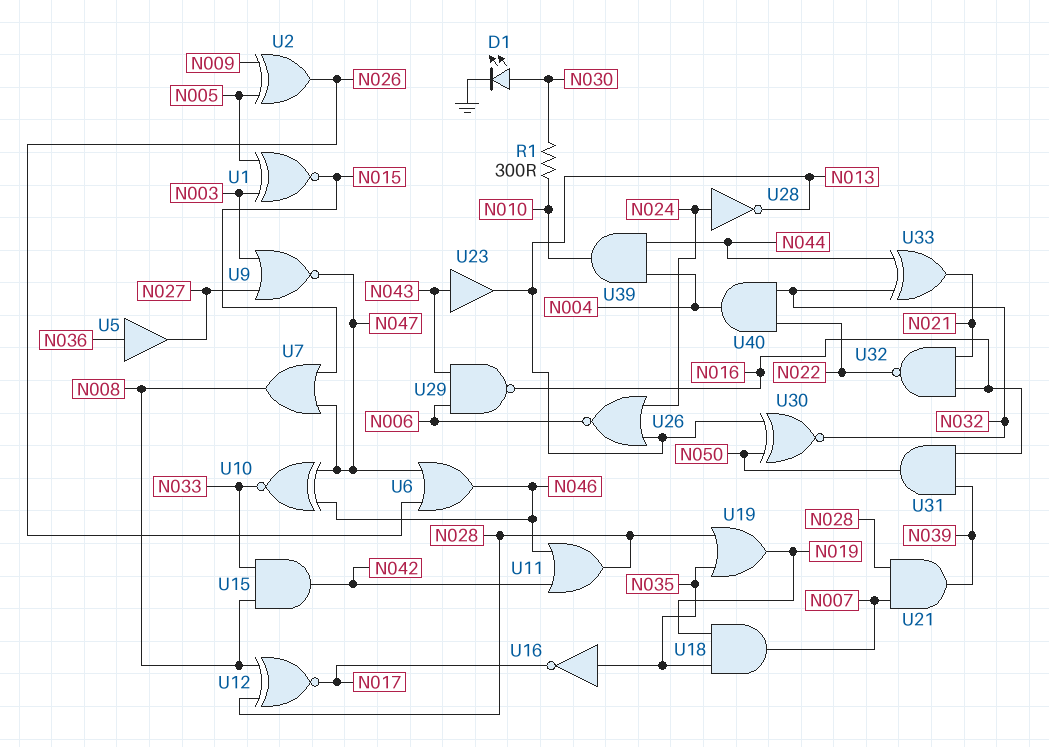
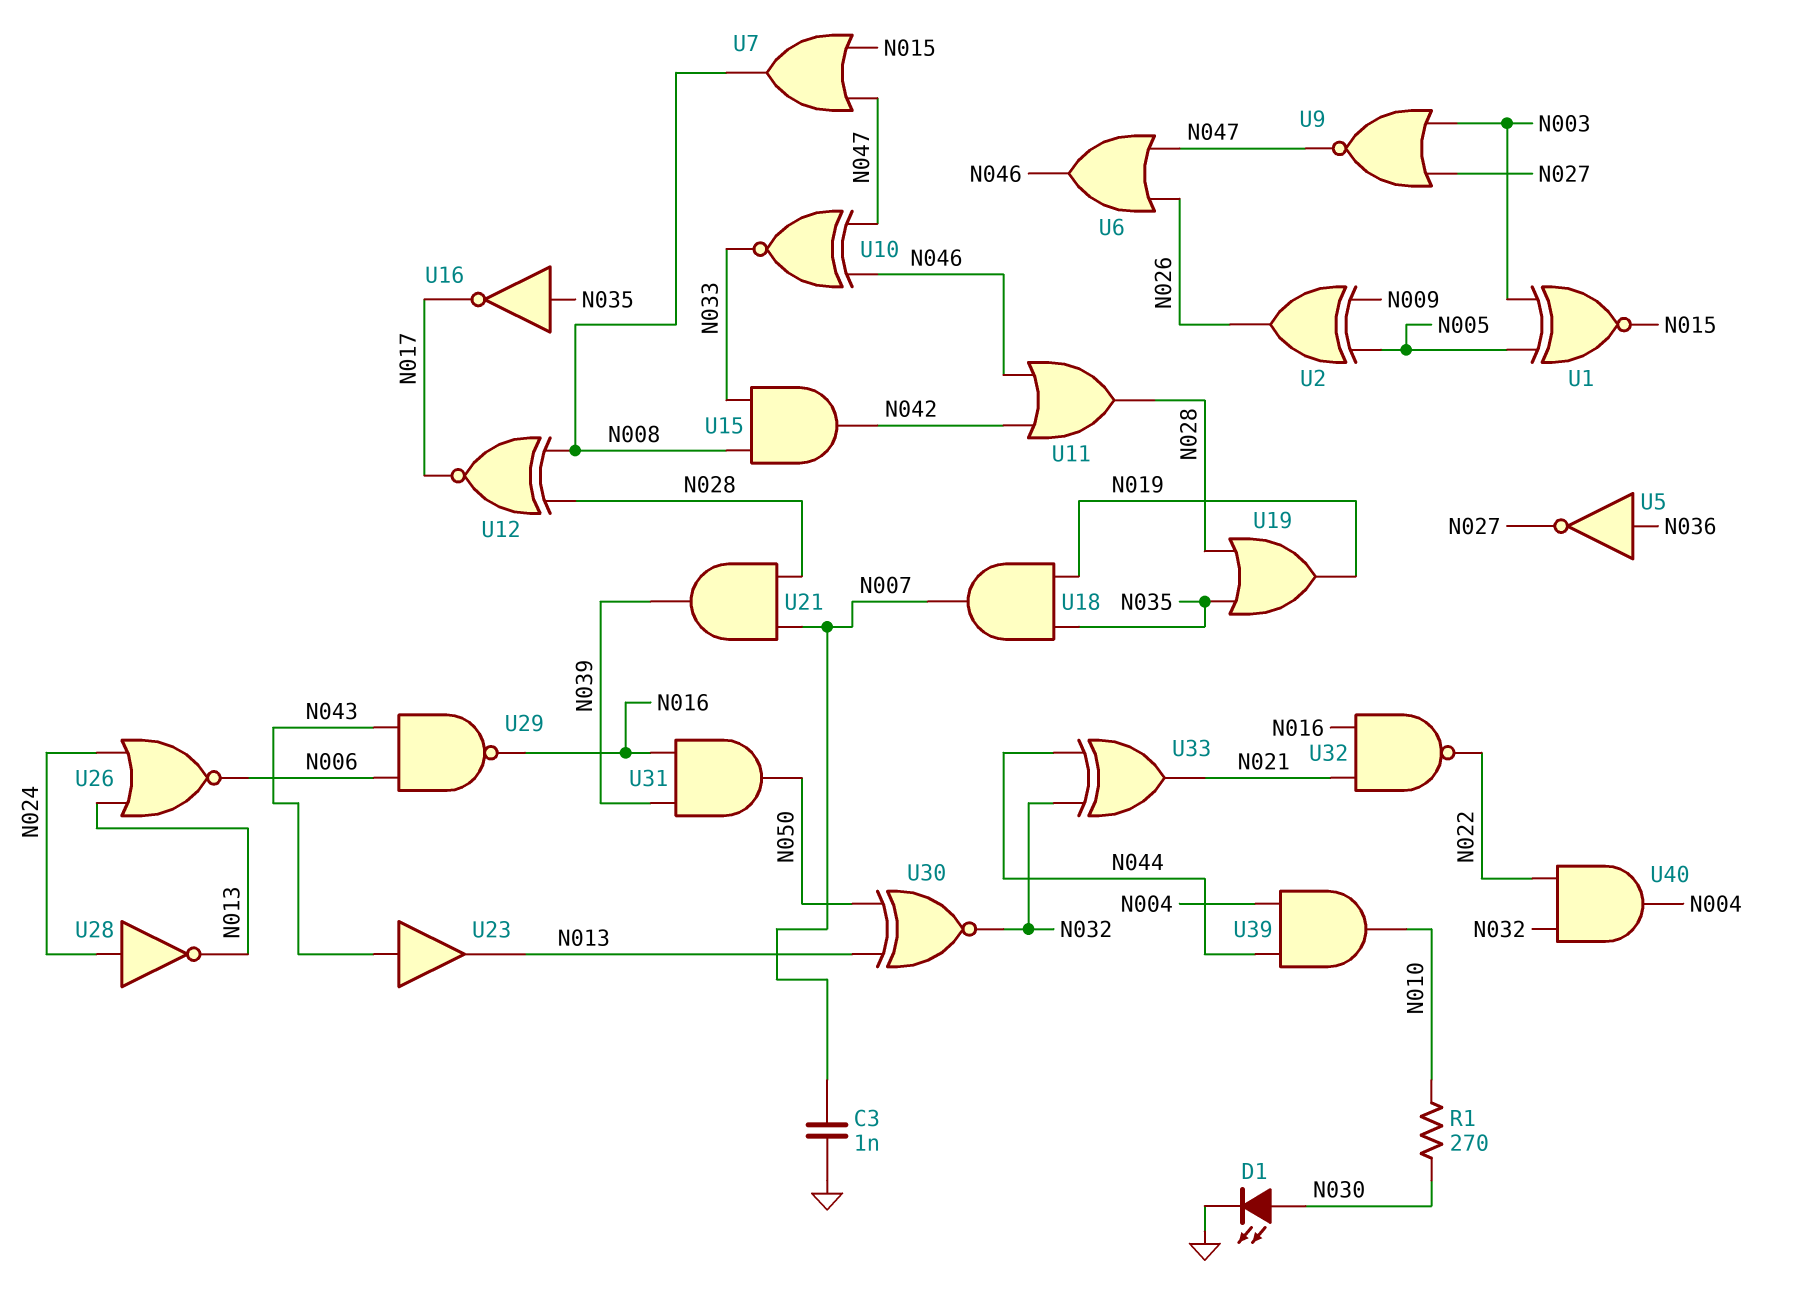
C3: none -> 1nF (GND, N007)
R1: 300 (N010, N030) -> 270 (N010, N030)
U5: buffer (in N036, out N027) -> NOT (in N036, out N027)

